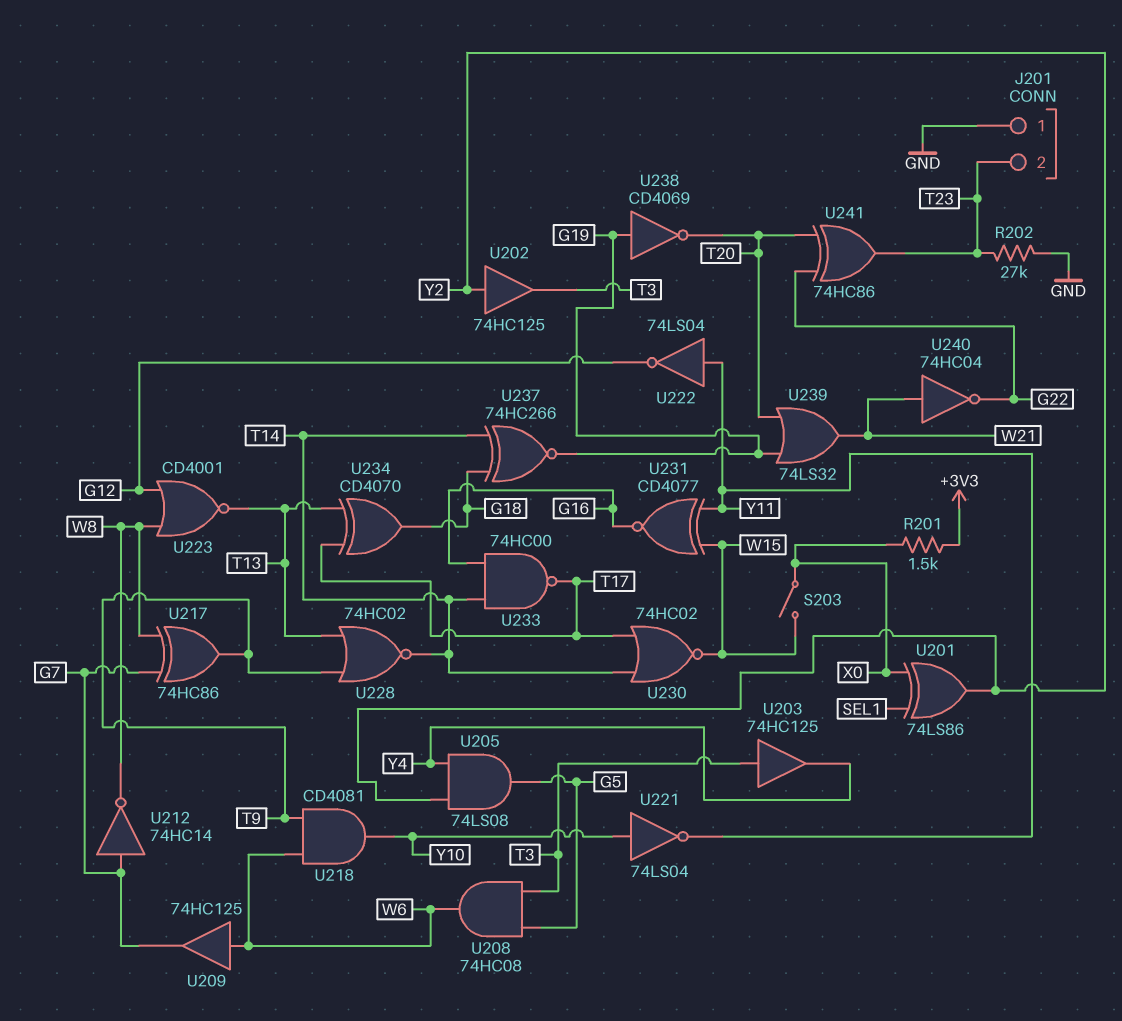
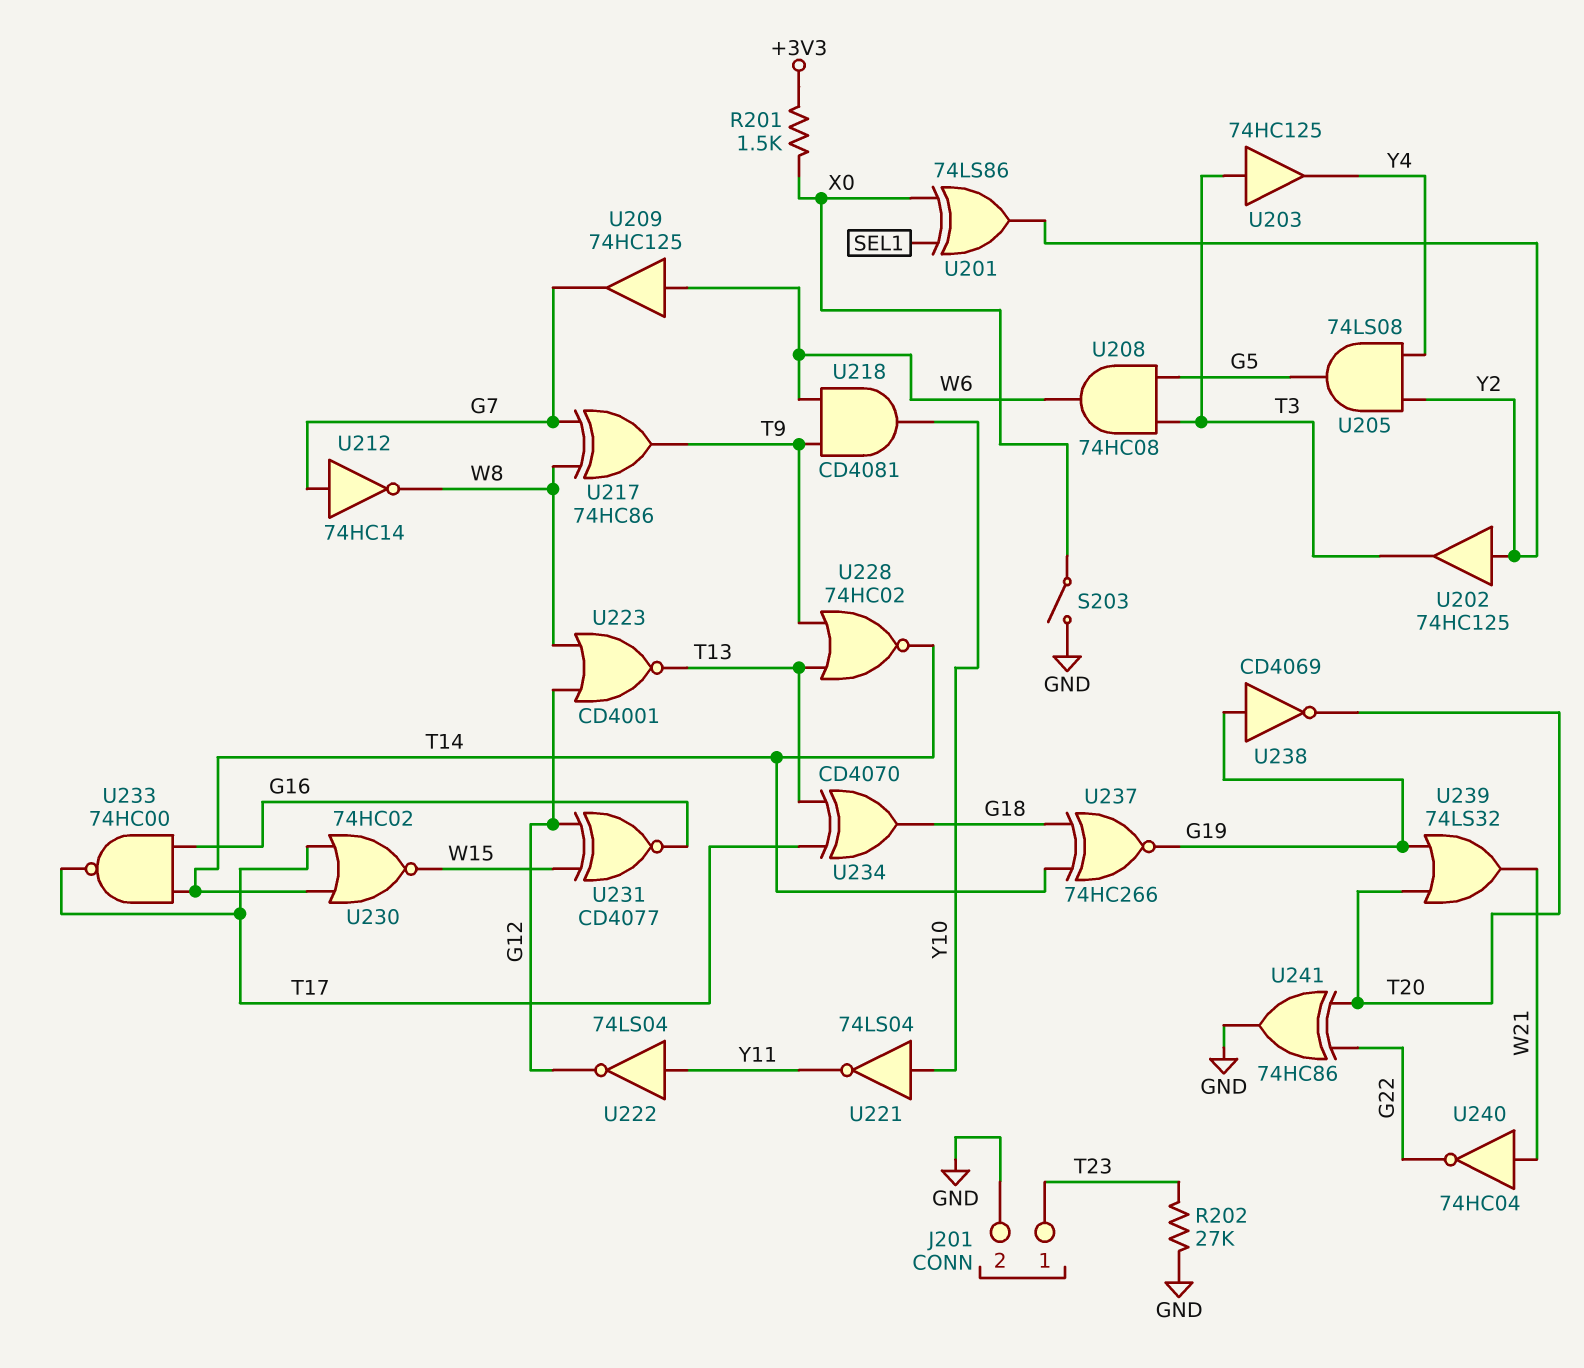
J201 pin 1: GND -> T23
J201 pin 2: T23 -> GND
S203: switch (W15, X0) -> switch (GND, X0)
U231: XNOR CD4077 (in W15, in Y11, out G16) -> XNOR CD4077 (in G12, in W15, out G16)
U241: XOR 74HC86 (in G22, in T20, out T23) -> XOR 74HC86 (in G22, in T20, out GND)

